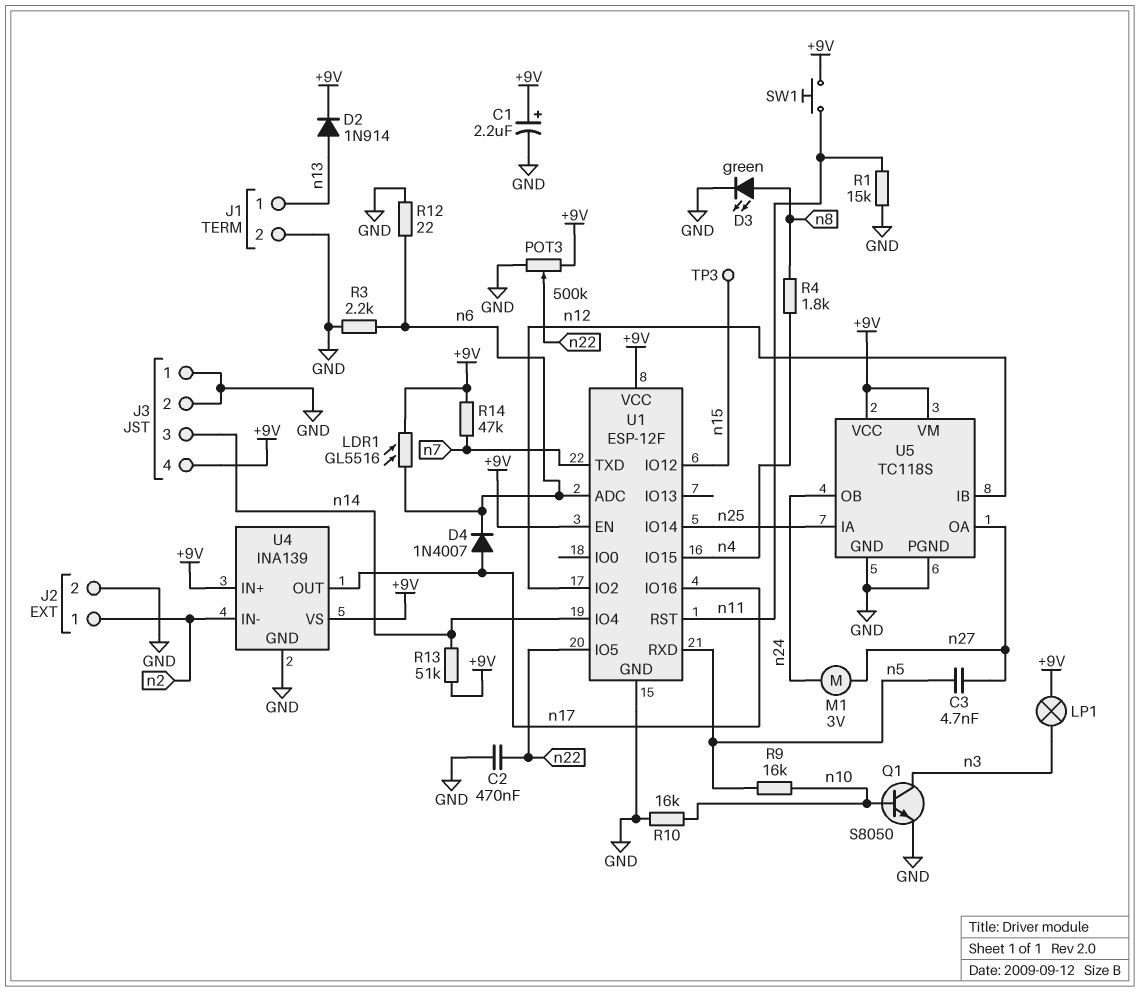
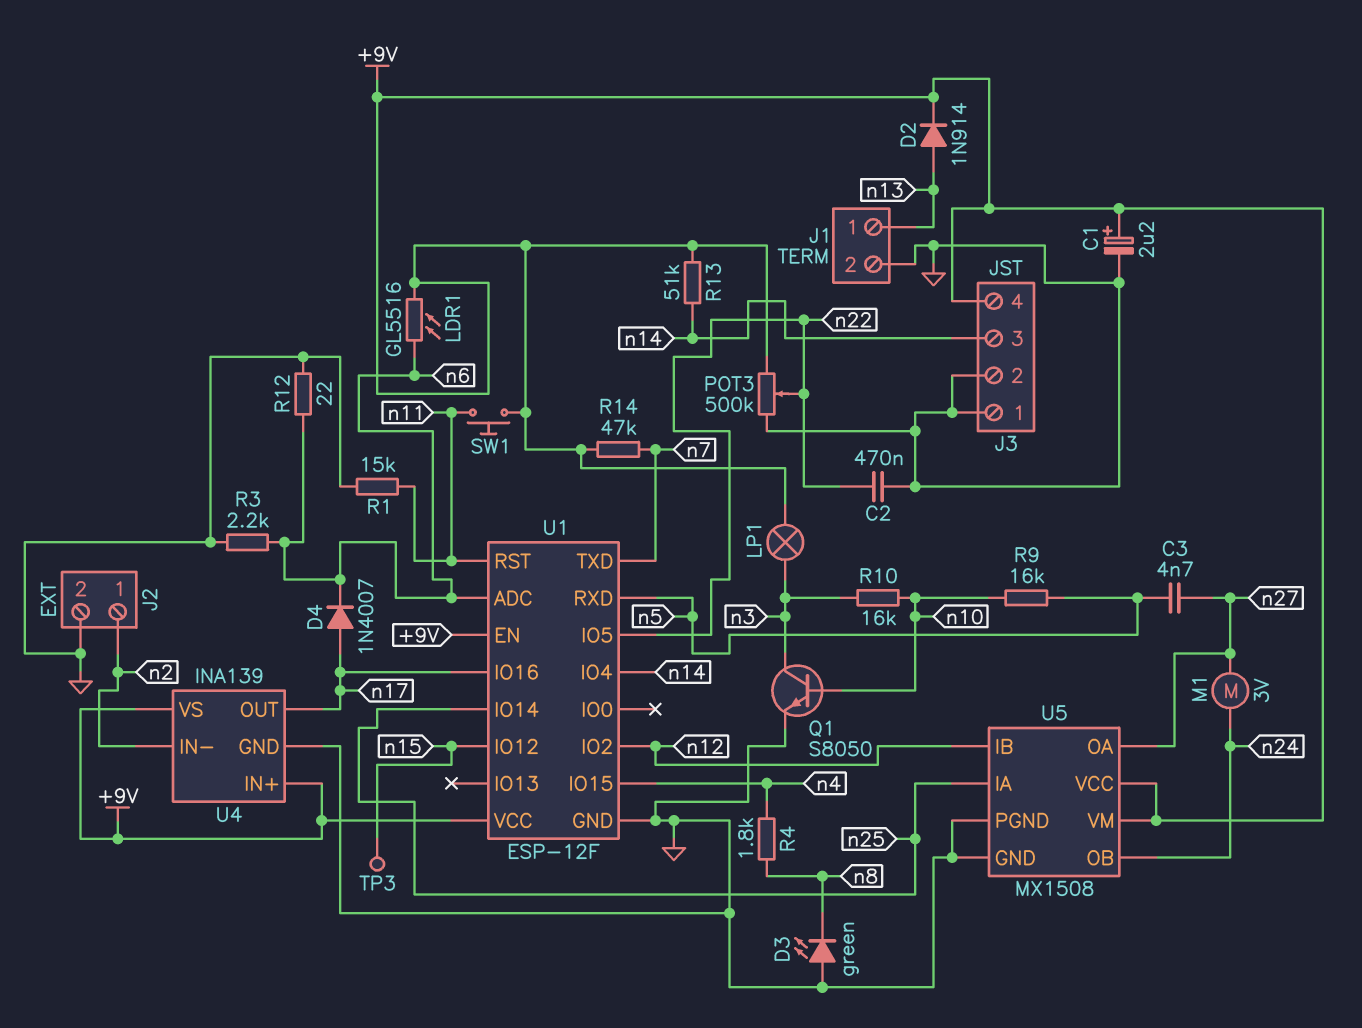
D3: LED green (A n8, K GND) -> LED green (A GND, K n8)
R10: 16k (GND, n10) -> 16k (n3, n10)
U5: TC118S -> MX1508

